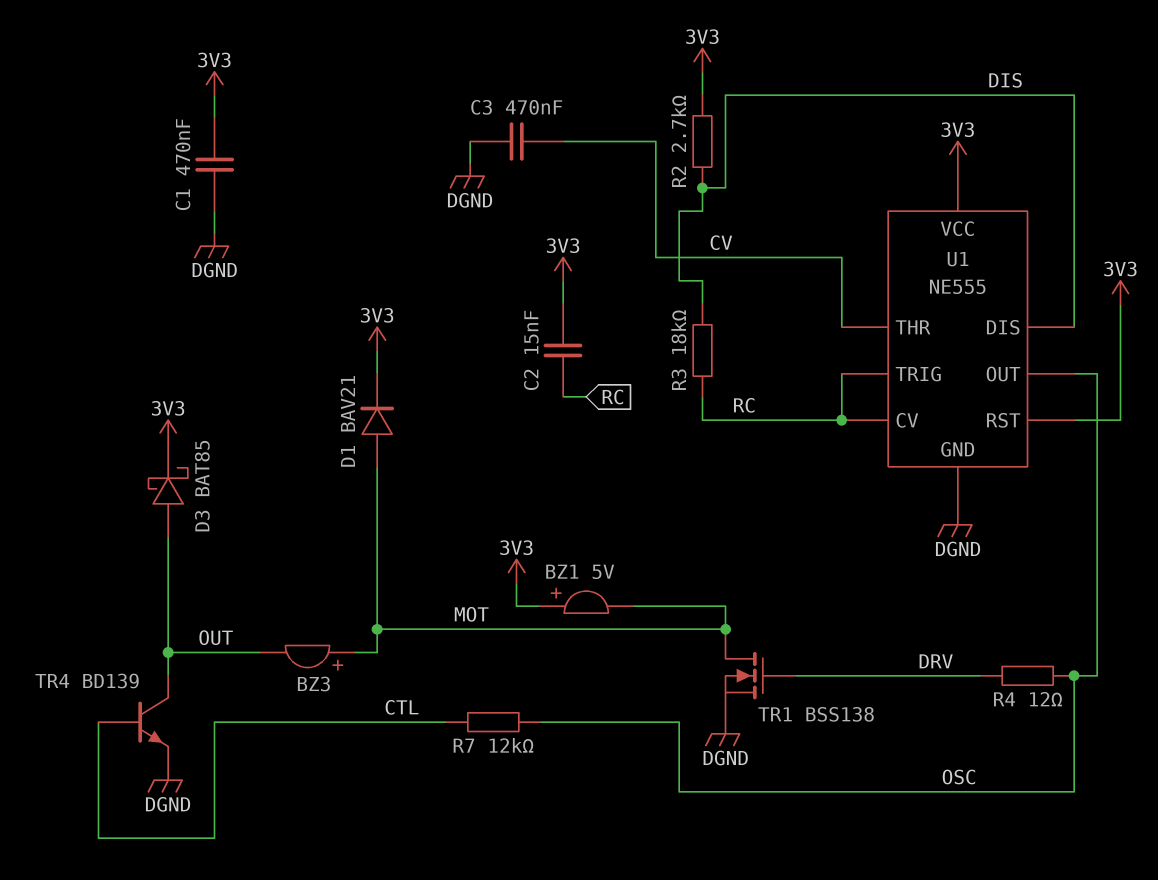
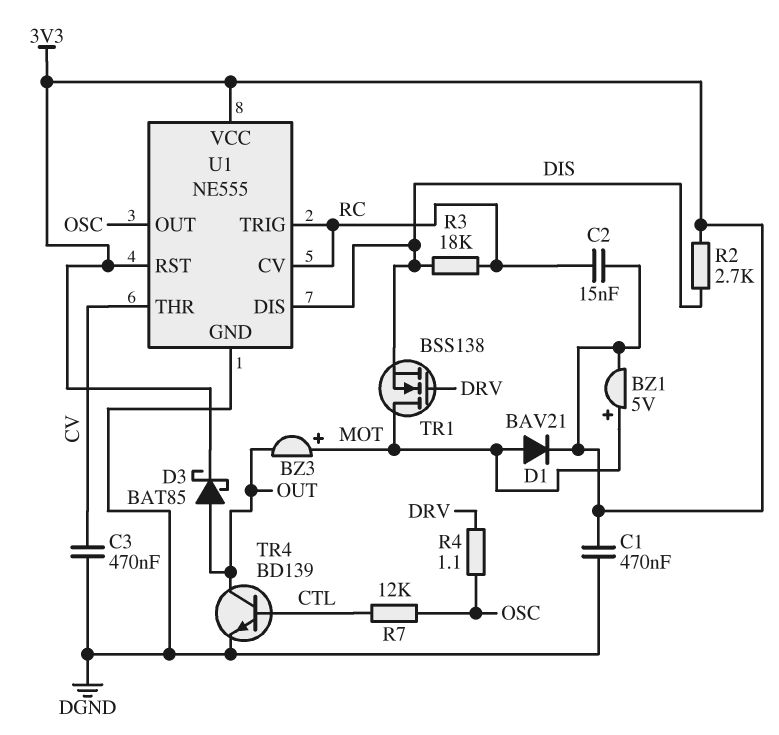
BZ1: buzzer 5V (plus 3V3, minus MOT) -> buzzer 5V (plus MOT, minus 3V3)
R4: 12 (DRV, OSC) -> 1.1 (DRV, OSC)
TR1: NMOS BSS138 (G DRV, D MOT, S DGND) -> NMOS BSS138 (G DRV, D MOT, S DIS)

